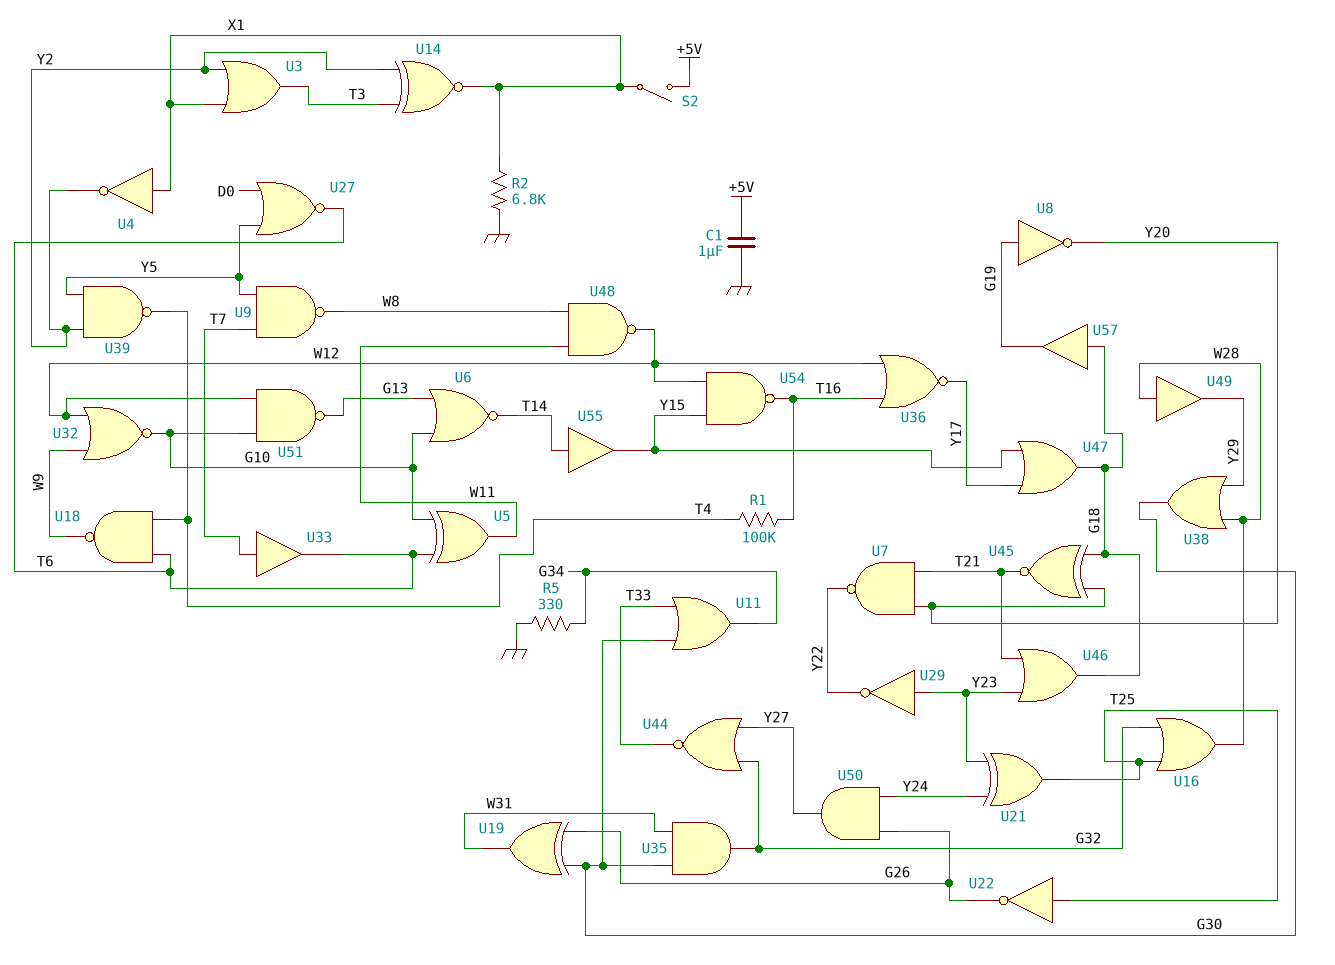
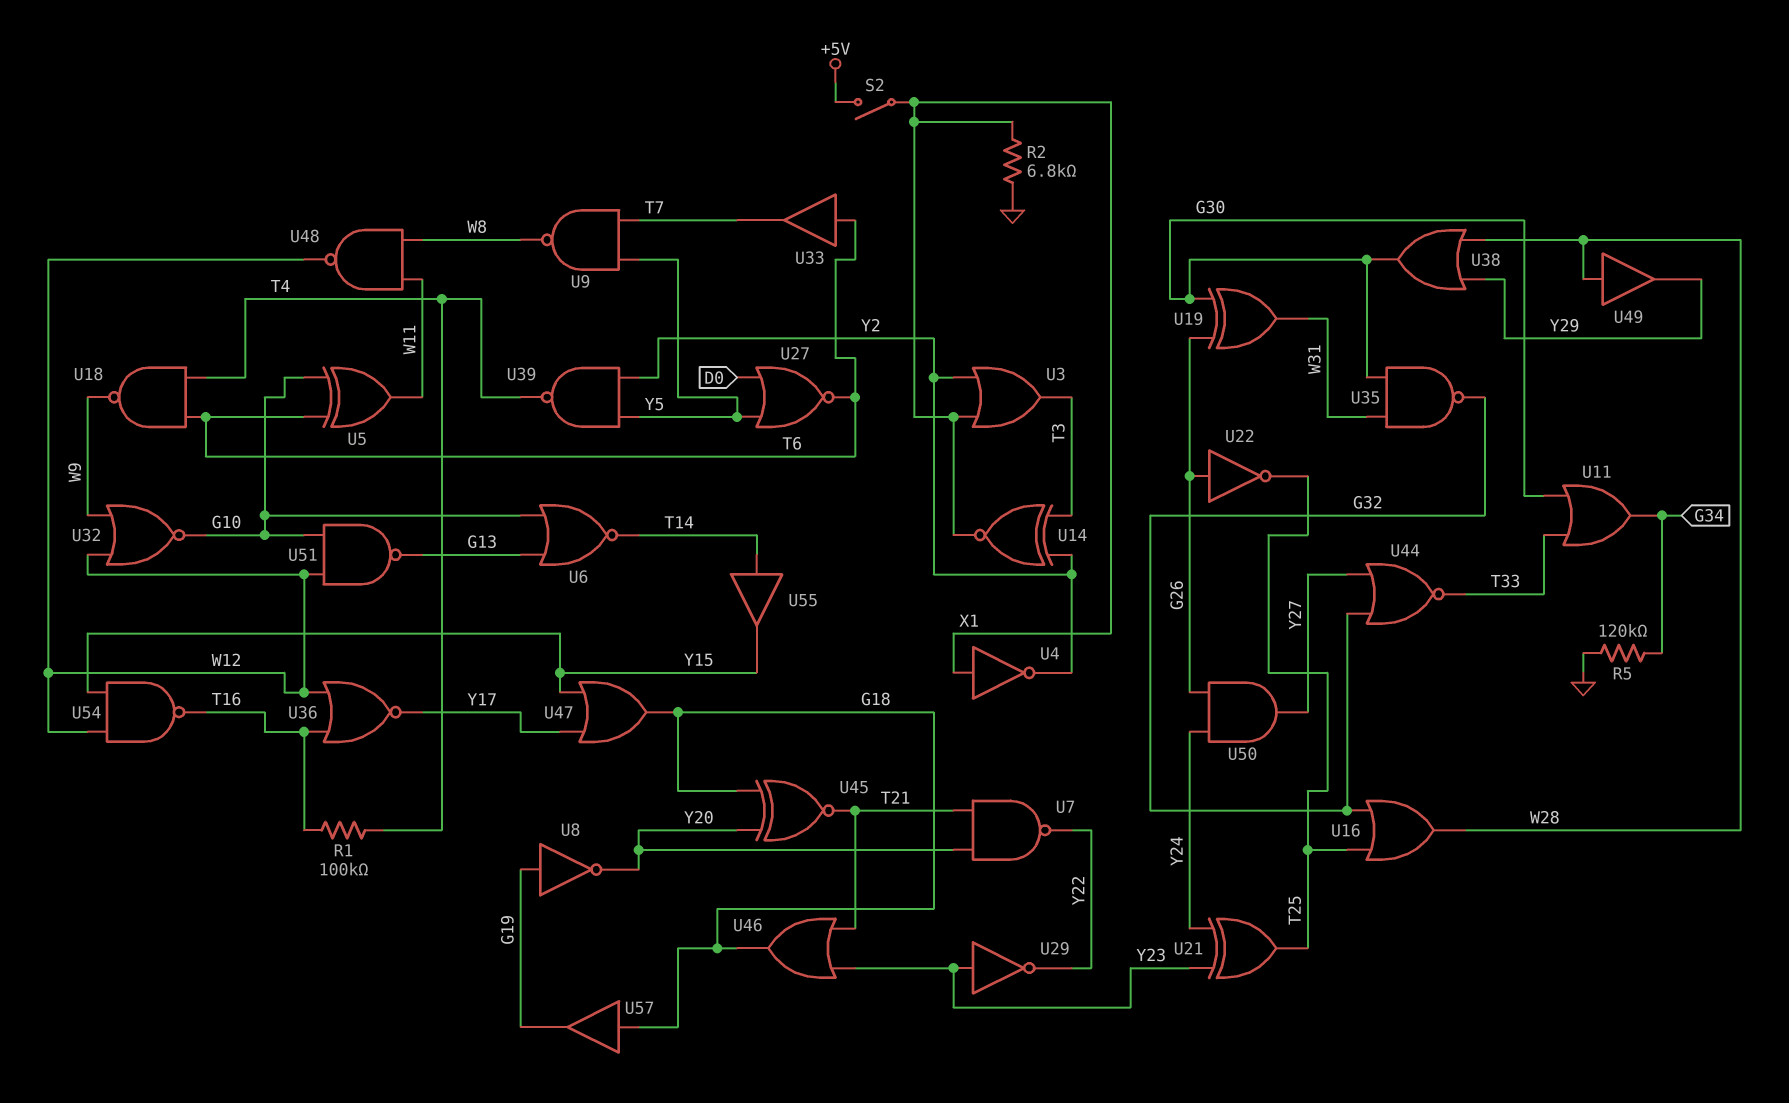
C1: 1uF (+5V, GND) -> none
R5: 330 (G34, GND) -> 120k (G34, GND)
U22: NOT (in T25, out G26) -> NOT (in G26, out T25)
U33: buffer (in T7, out T6) -> buffer (in T6, out T7)
U35: AND (in G30, in W31, out G32) -> NAND (in G30, in W31, out G32)

